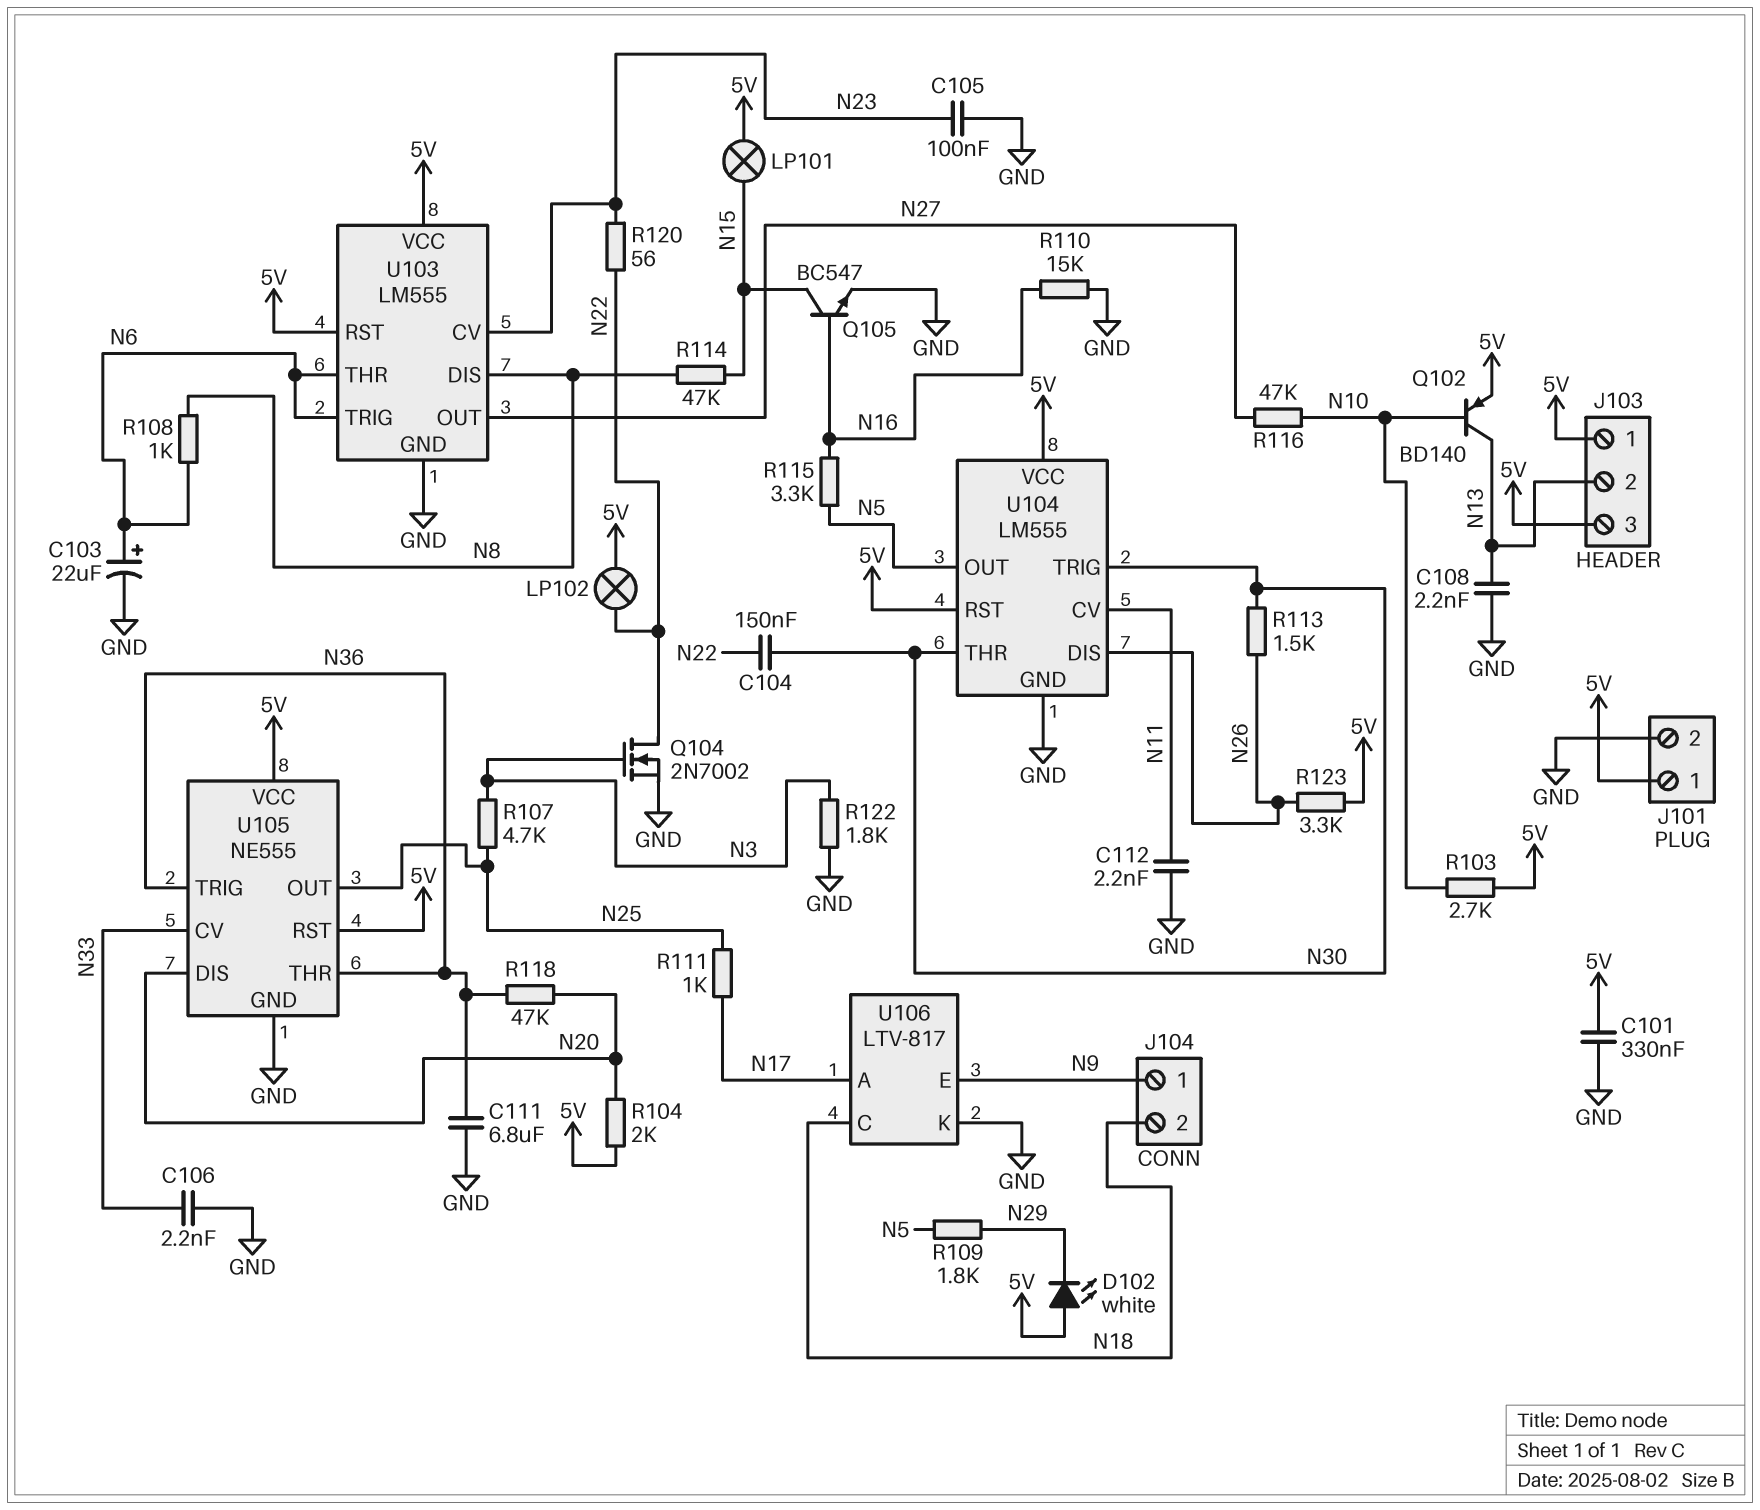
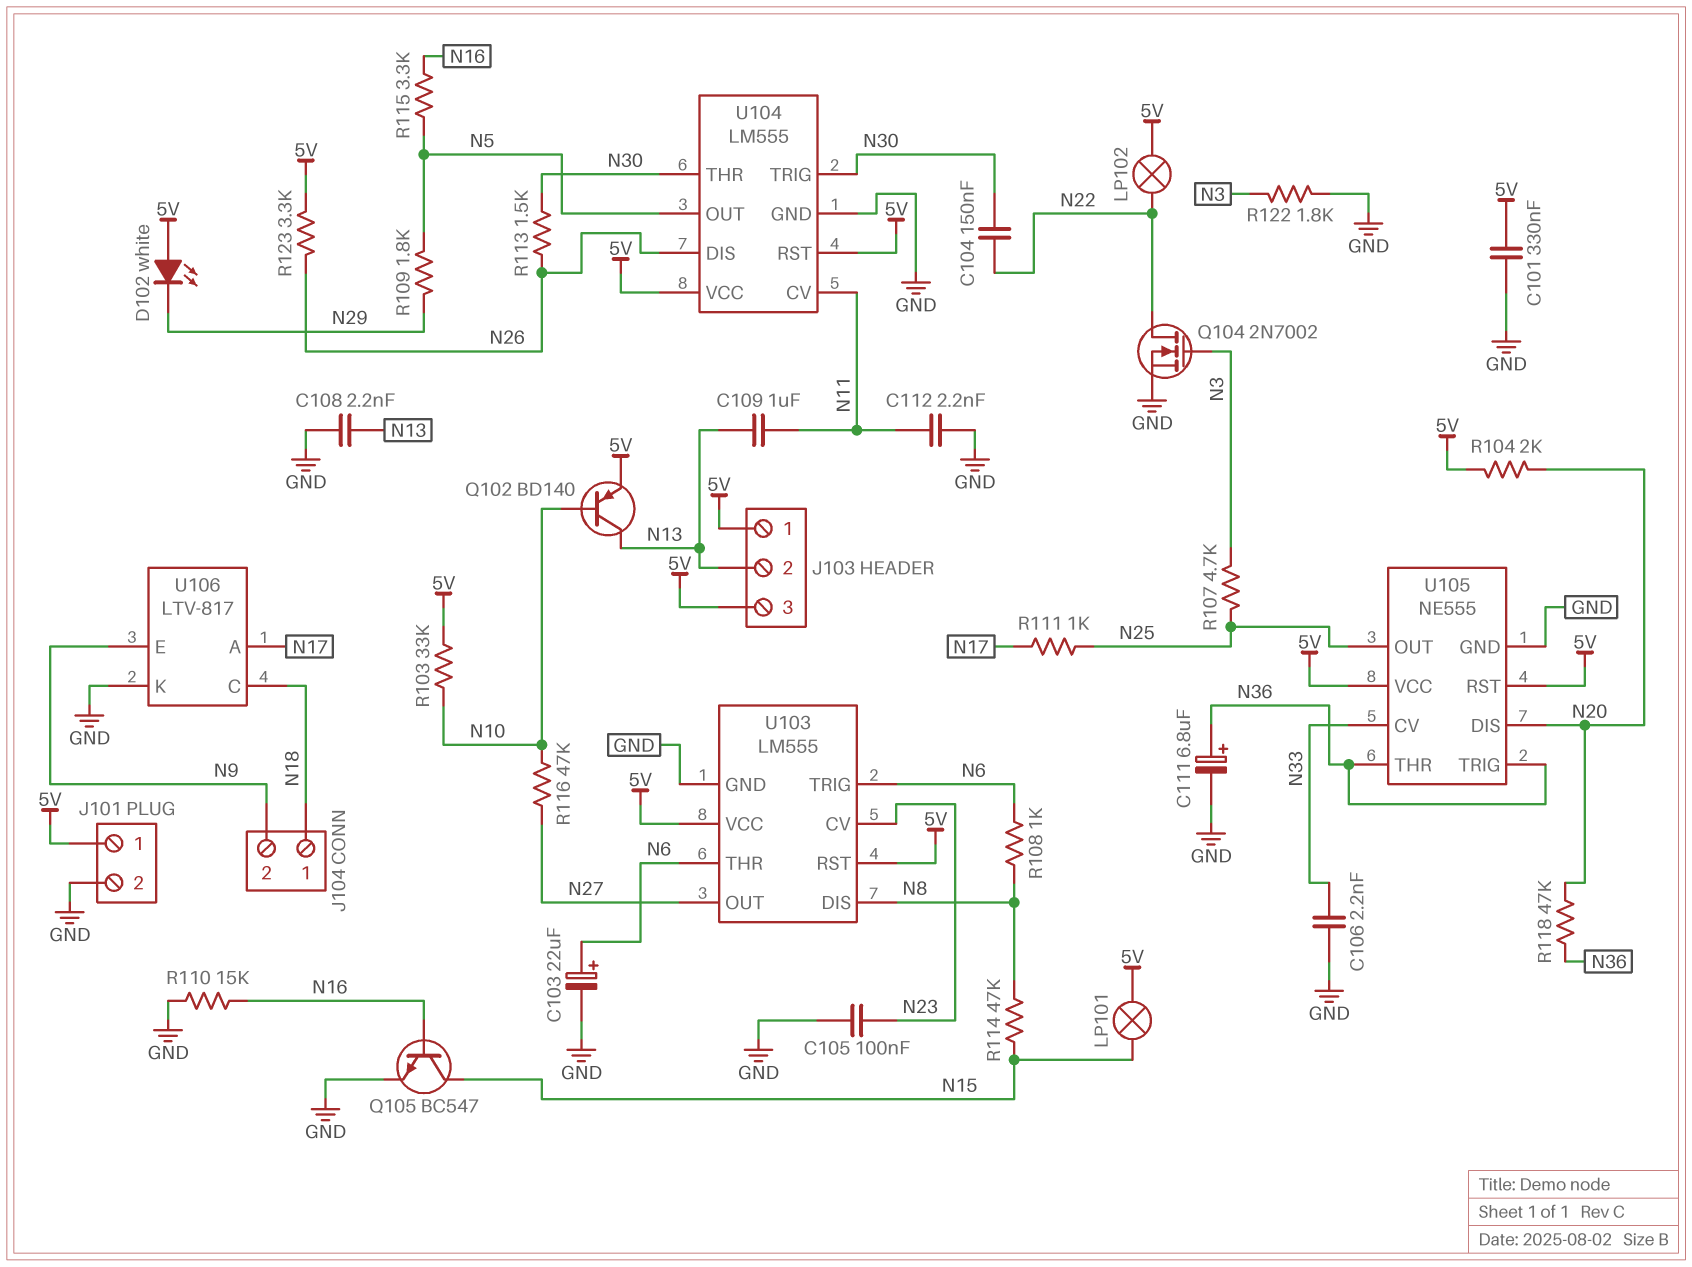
C109: none -> 1uF (N11, N13)
C111: 6.8uF (GND, N36) -> 6.8uF (plus N36, minus GND)
J104 pin 1: N9 -> N18
J104 pin 2: N18 -> N9
R103: 2.7k (5V, N10) -> 33k (5V, N10)
R120: 56 (N22, N23) -> none

